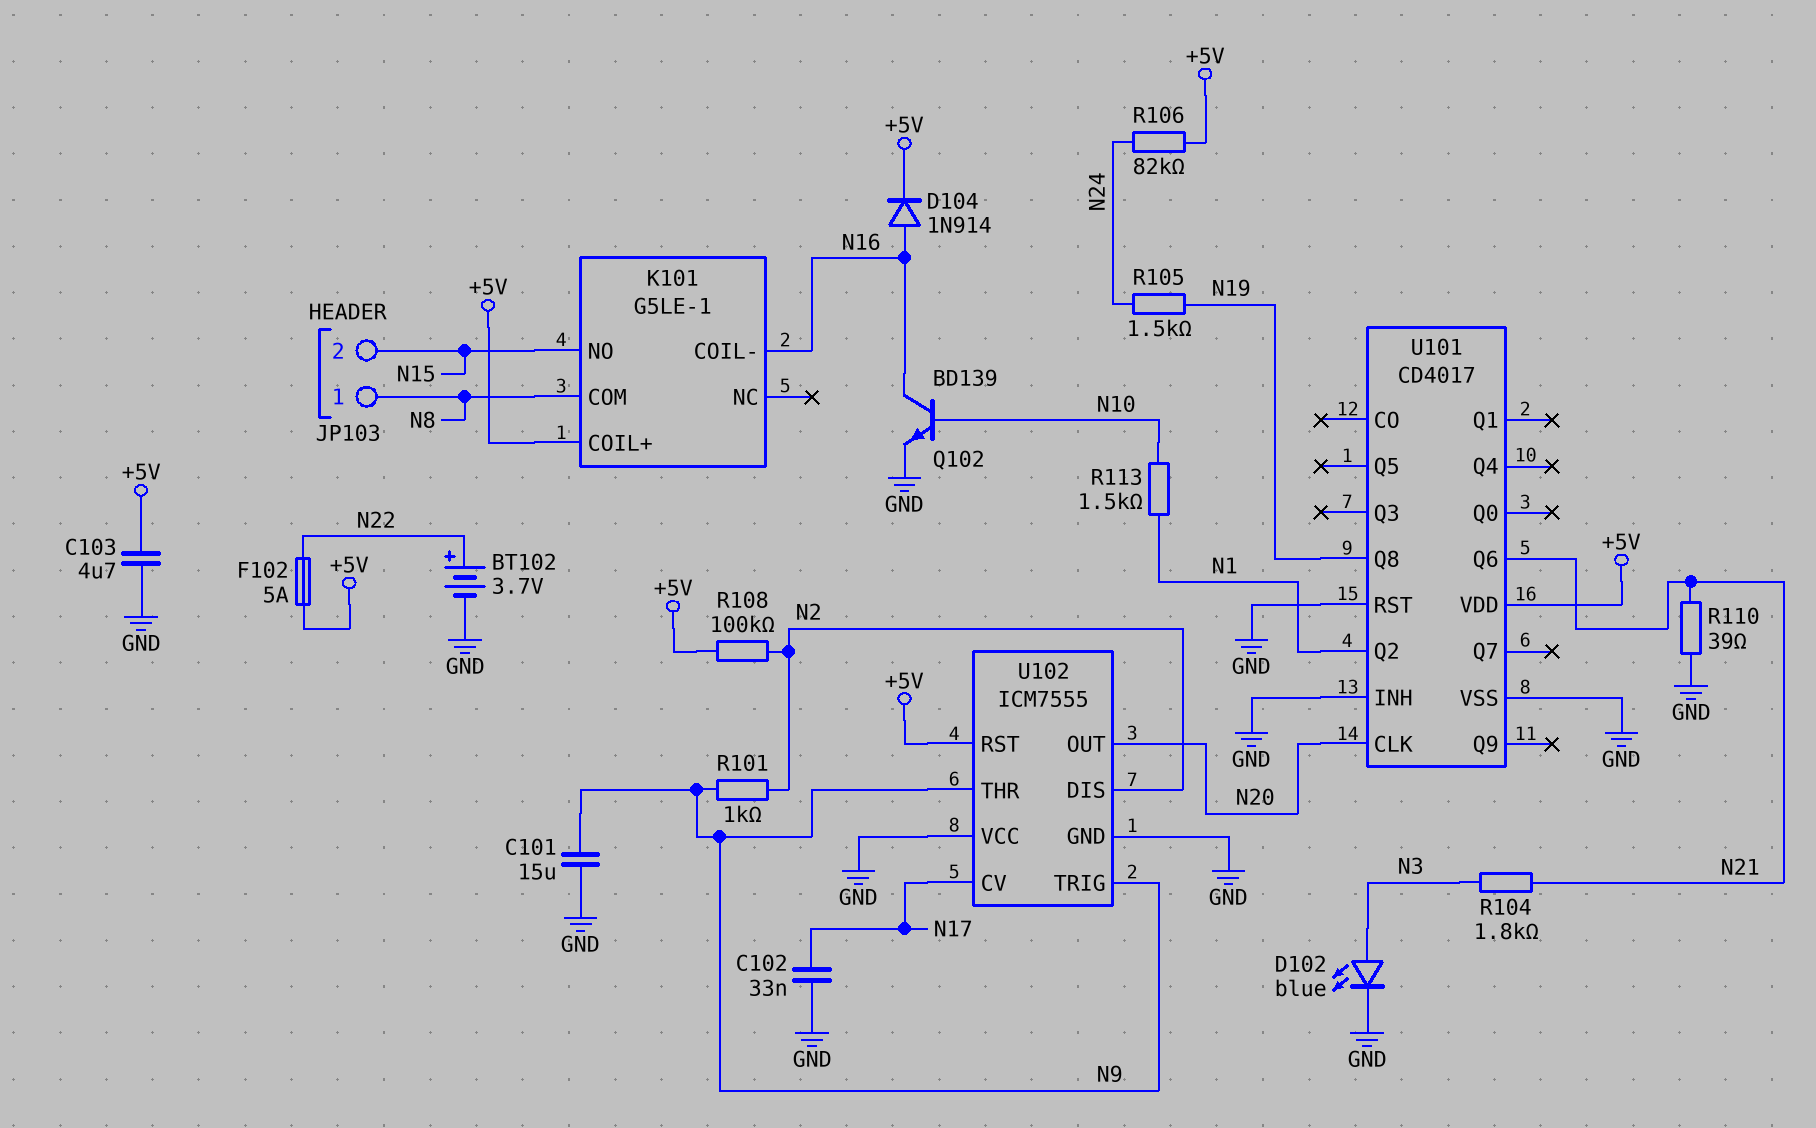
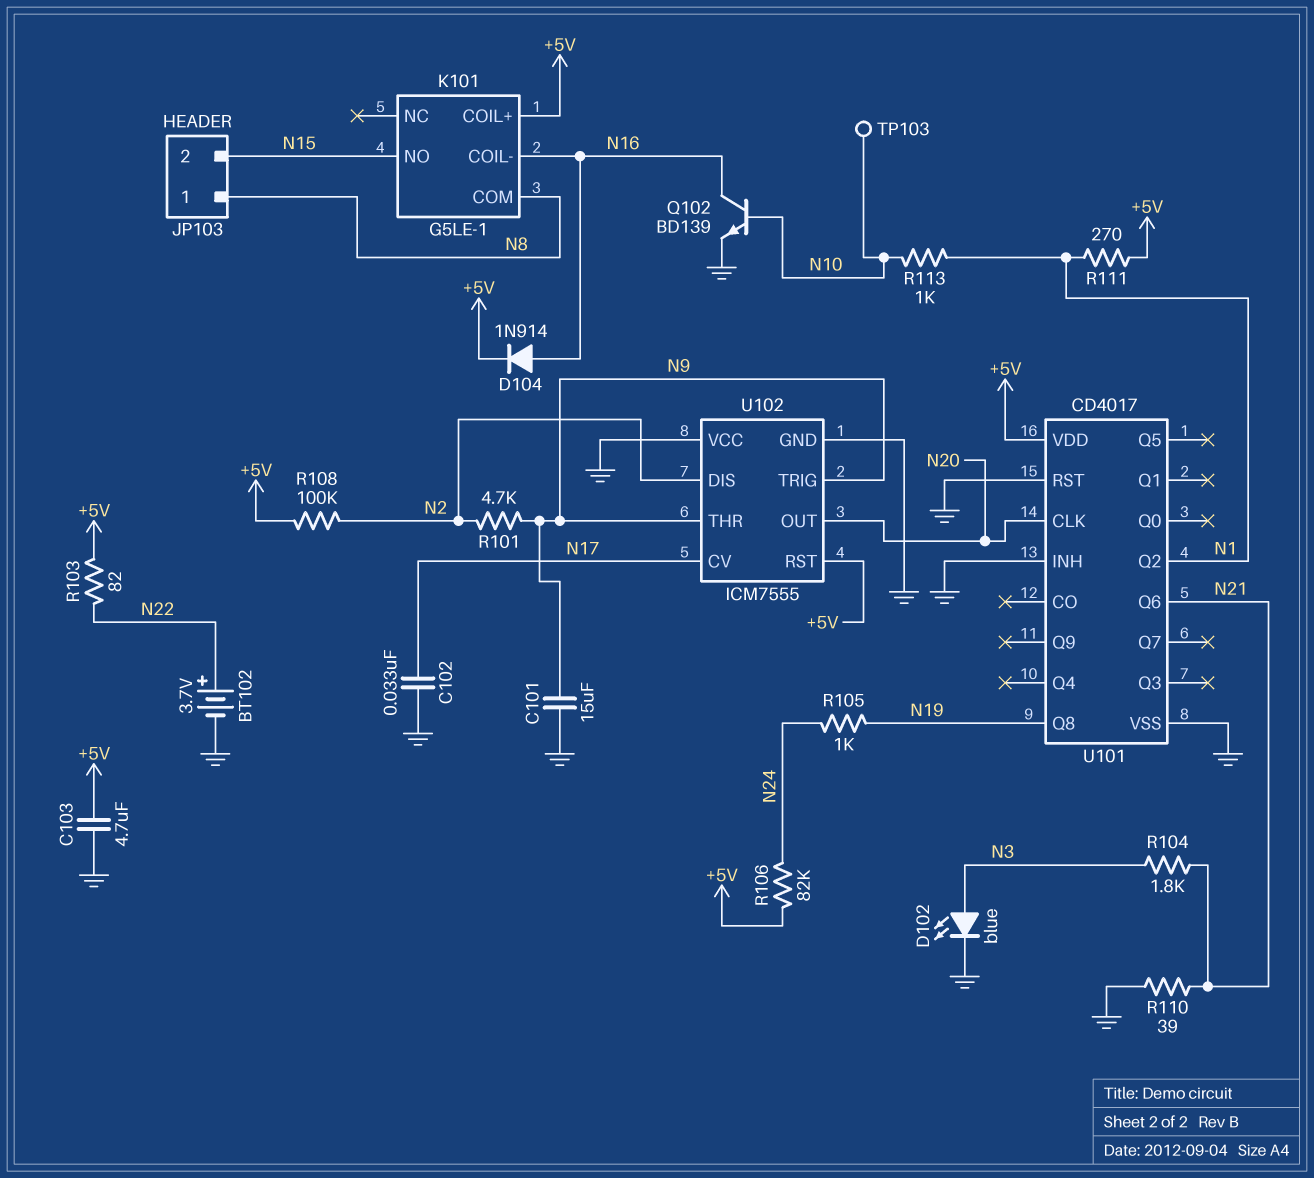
F102: 5A (+5V, N22) -> none
R101: 1k (N2, N9) -> 4.7k (N2, N9)
R103: none -> 82 (+5V, N22)
R105: 1.5k (N19, N24) -> 1k (N19, N24)
R111: none -> 270 (+5V, N1)
R113: 1.5k (N1, N10) -> 1k (N1, N10)
TP103: none -> test point (N10)

